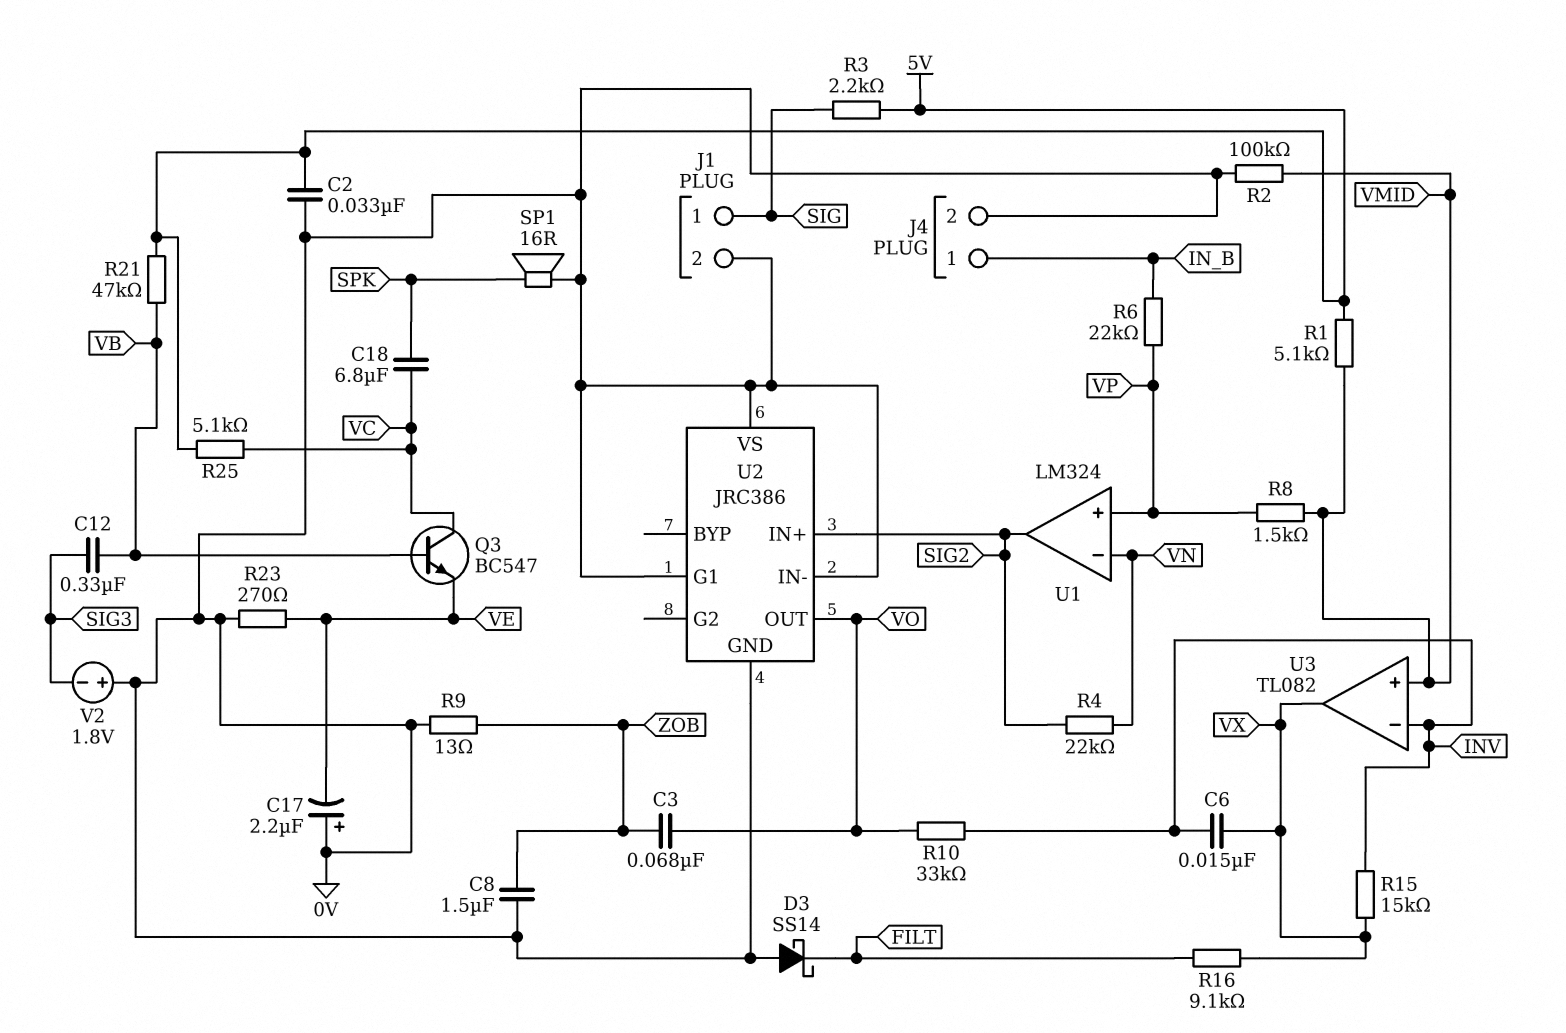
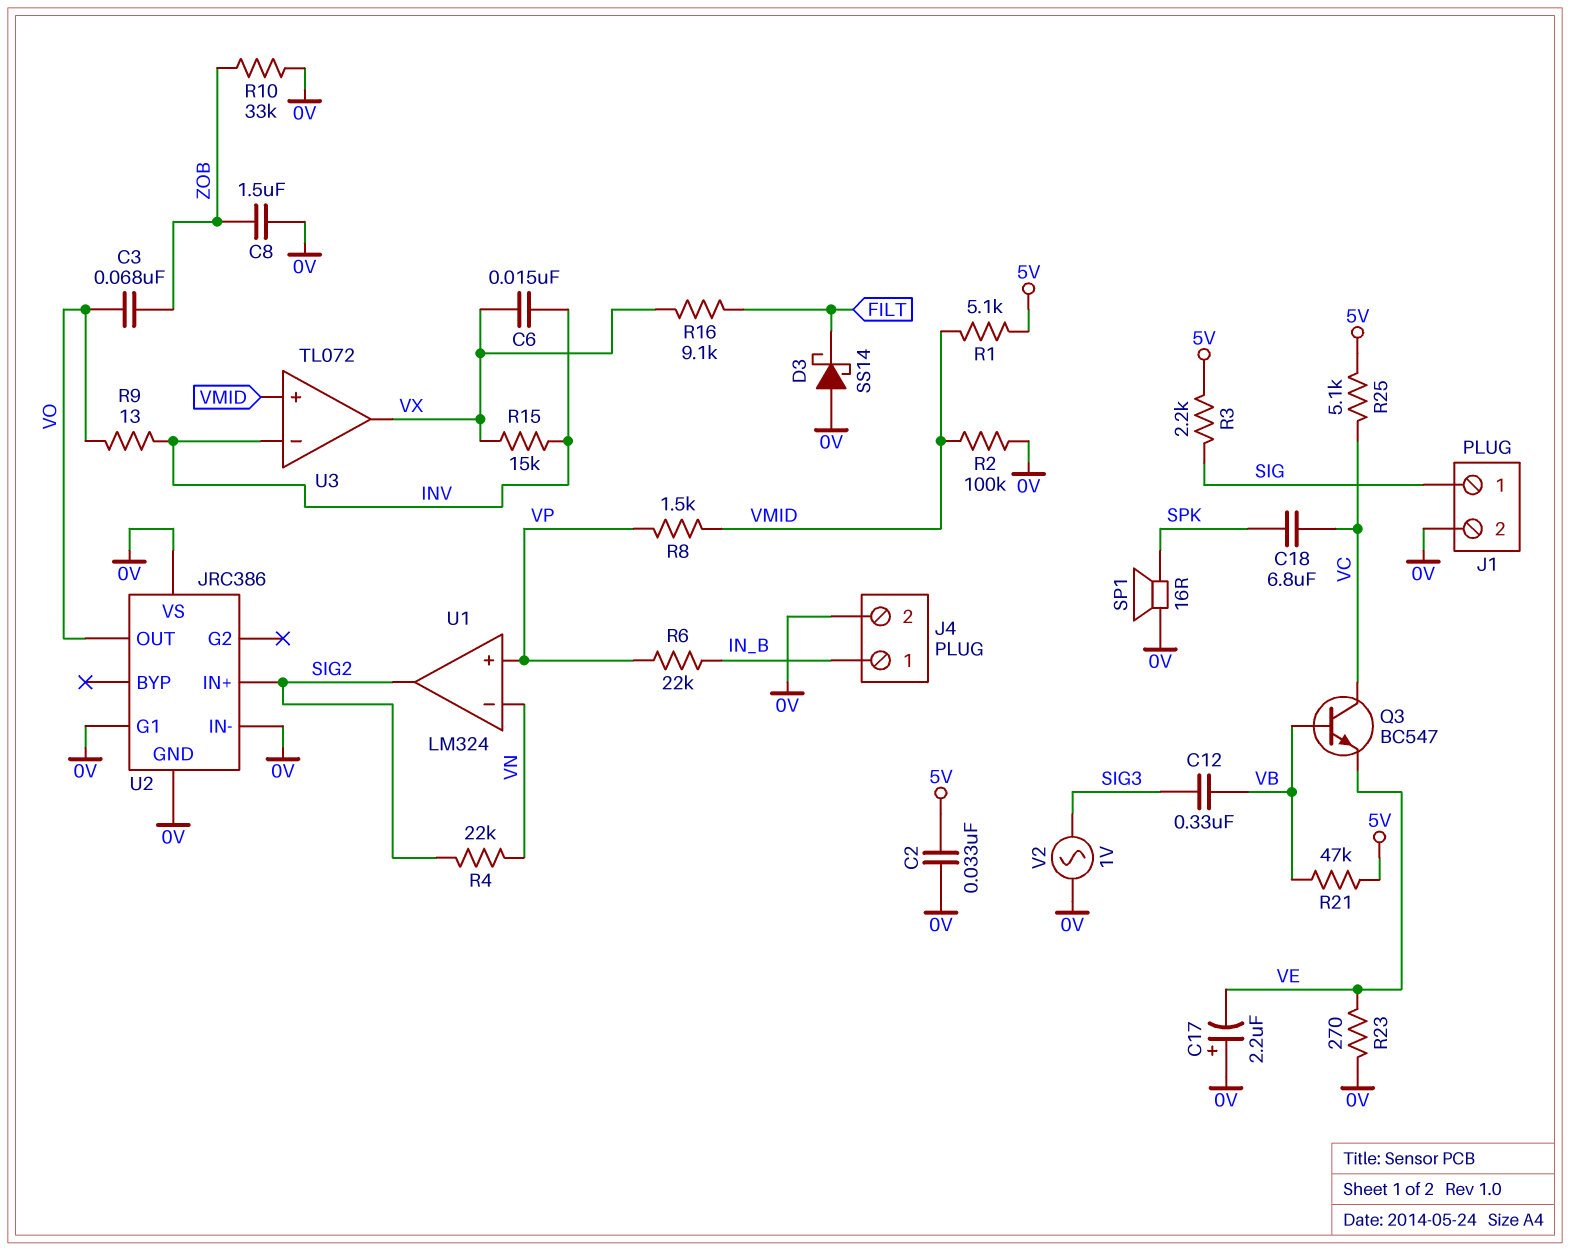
R9: 13 (0V, ZOB) -> 13 (INV, VO)
R10: 33k (INV, VO) -> 33k (0V, ZOB)
U3: TL082 -> TL072
V2: 1.8V (plus 0V, minus SIG3) -> AC 1V (0V, SIG3)

